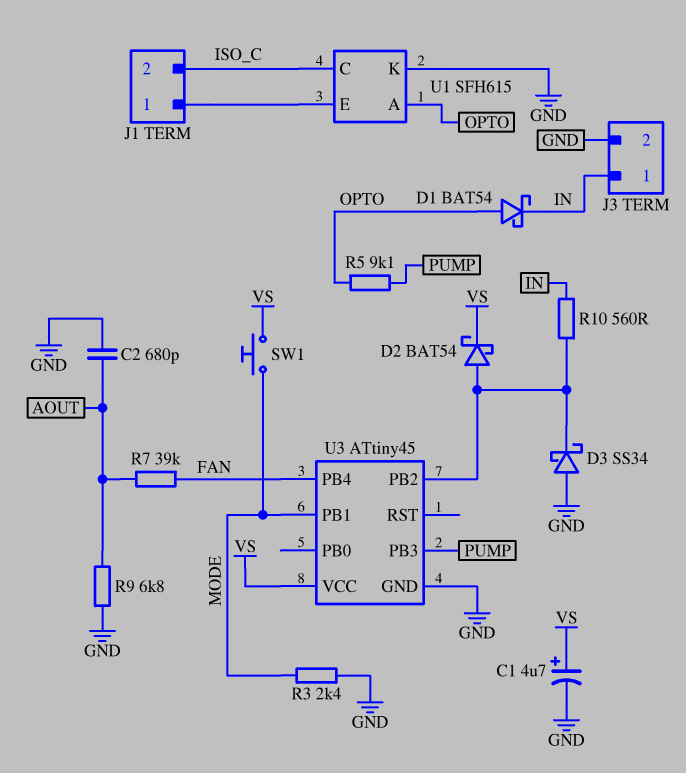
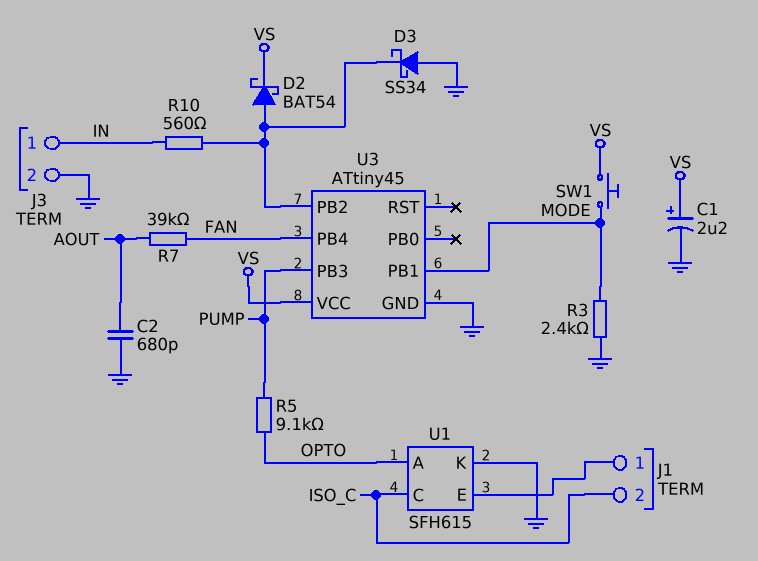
C1: 4.7uF (plus VS, minus GND) -> 2.2uF (plus VS, minus GND)
D1: schottky BAT54 (A OPTO, K IN) -> none
R9: 6.8k (AOUT, GND) -> none

